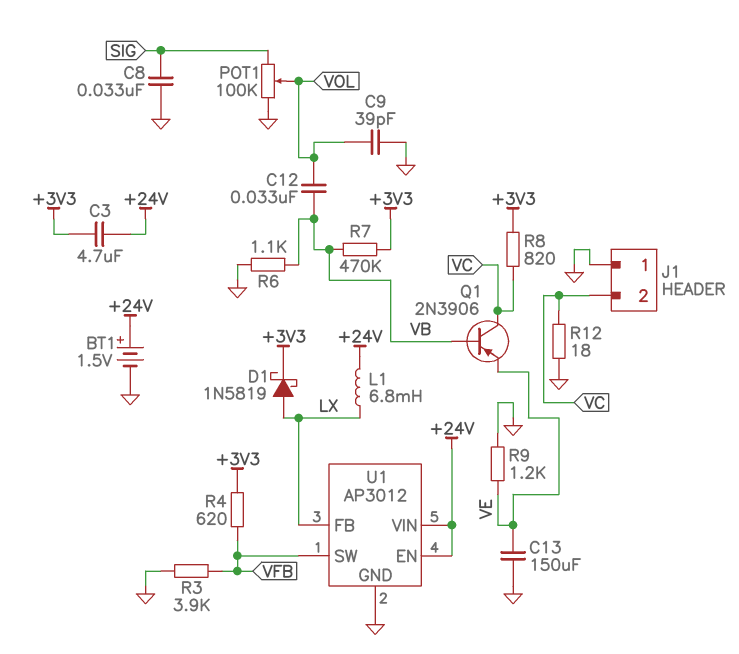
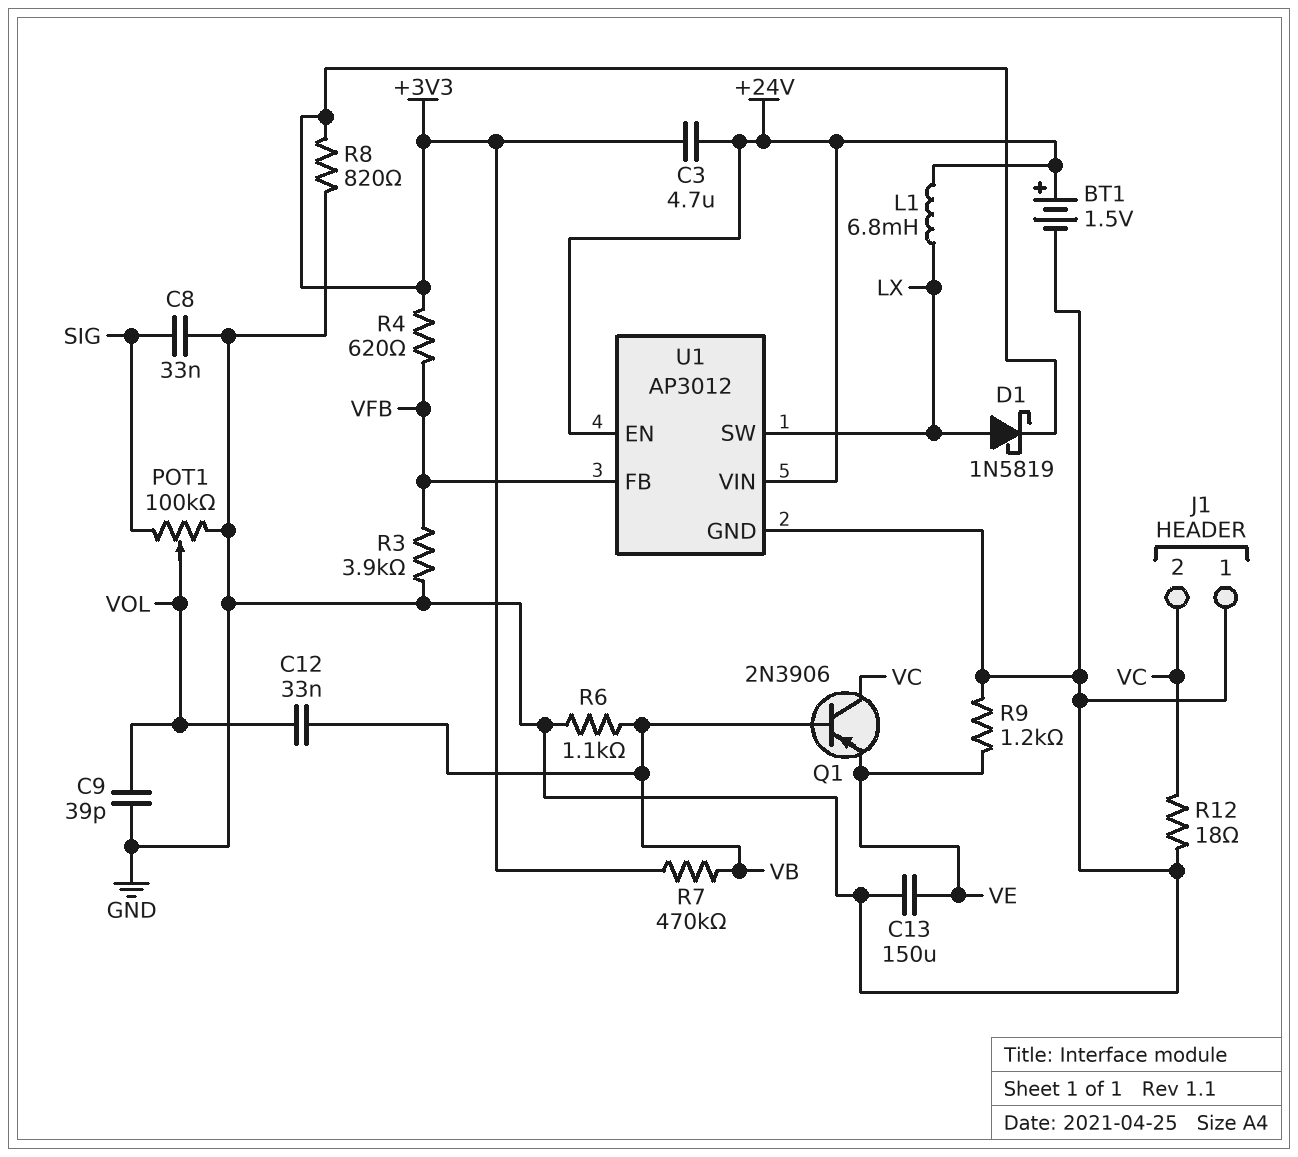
R8: 820 (+3V3, VC) -> 820 (+3V3, GND)
U1 pin FB: LX -> VFB
U1 pin SW: VFB -> LX

